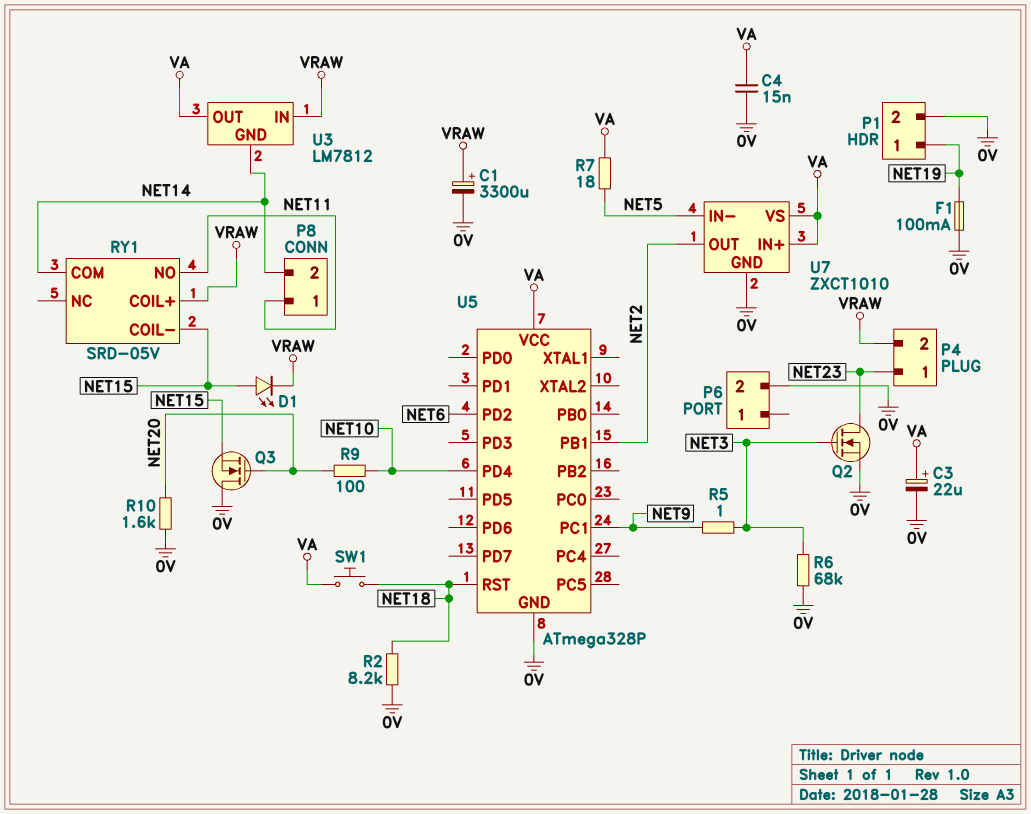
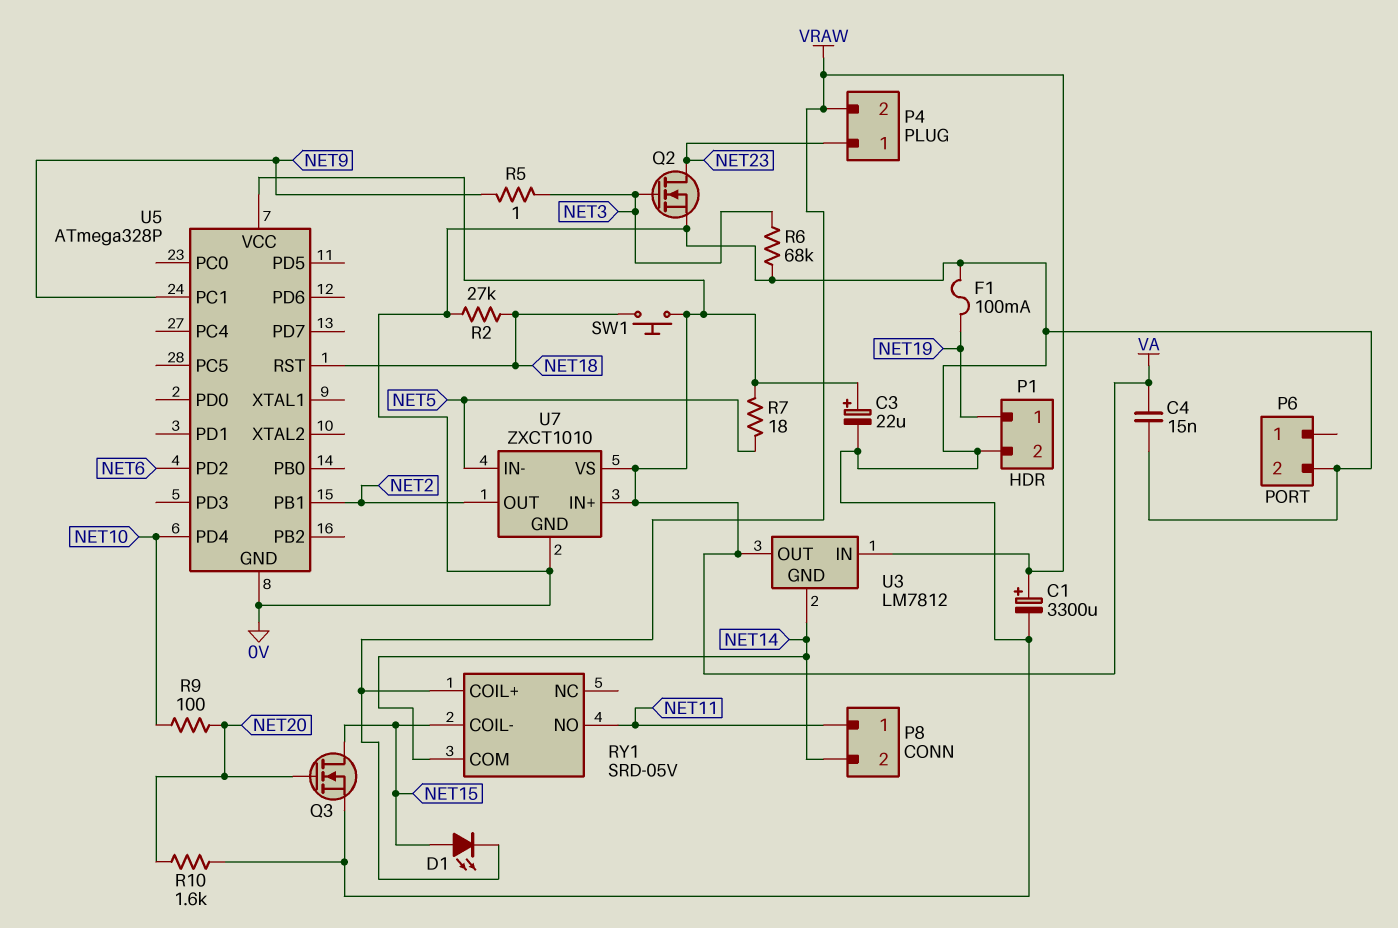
Q3: NMOS (G NET20, D 0V, S NET15) -> NMOS (G NET20, D NET15, S 0V)
R2: 8.2k (0V, NET18) -> 27k (0V, NET18)

